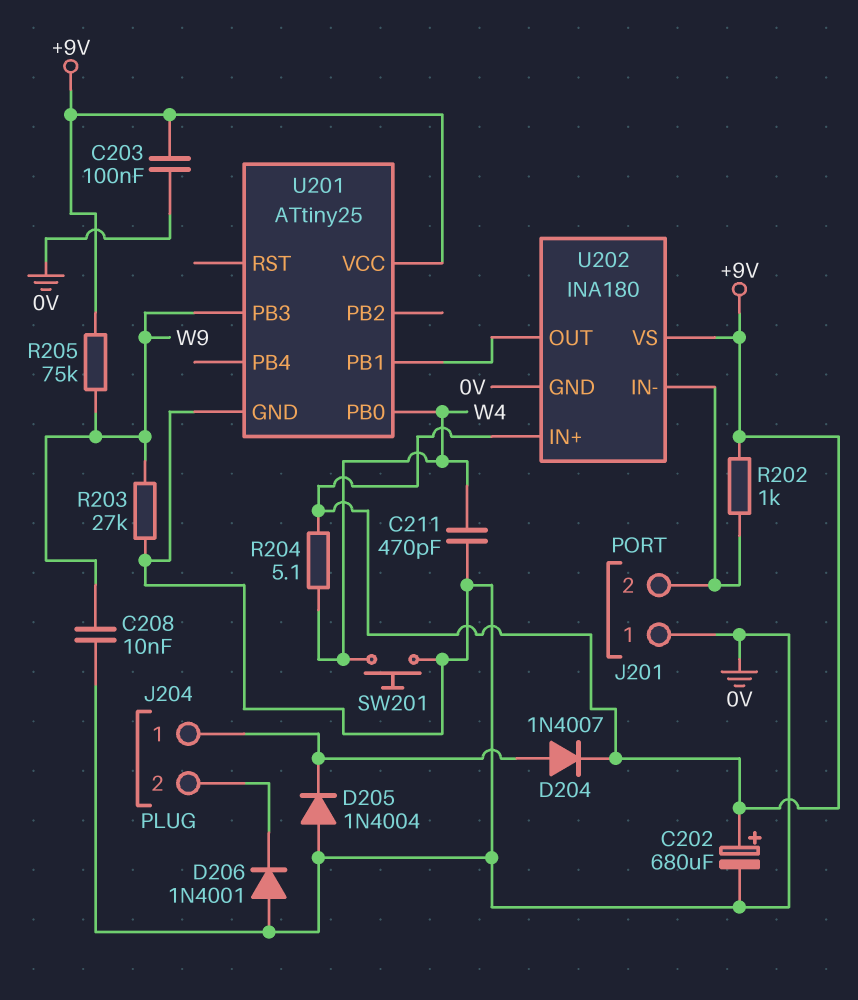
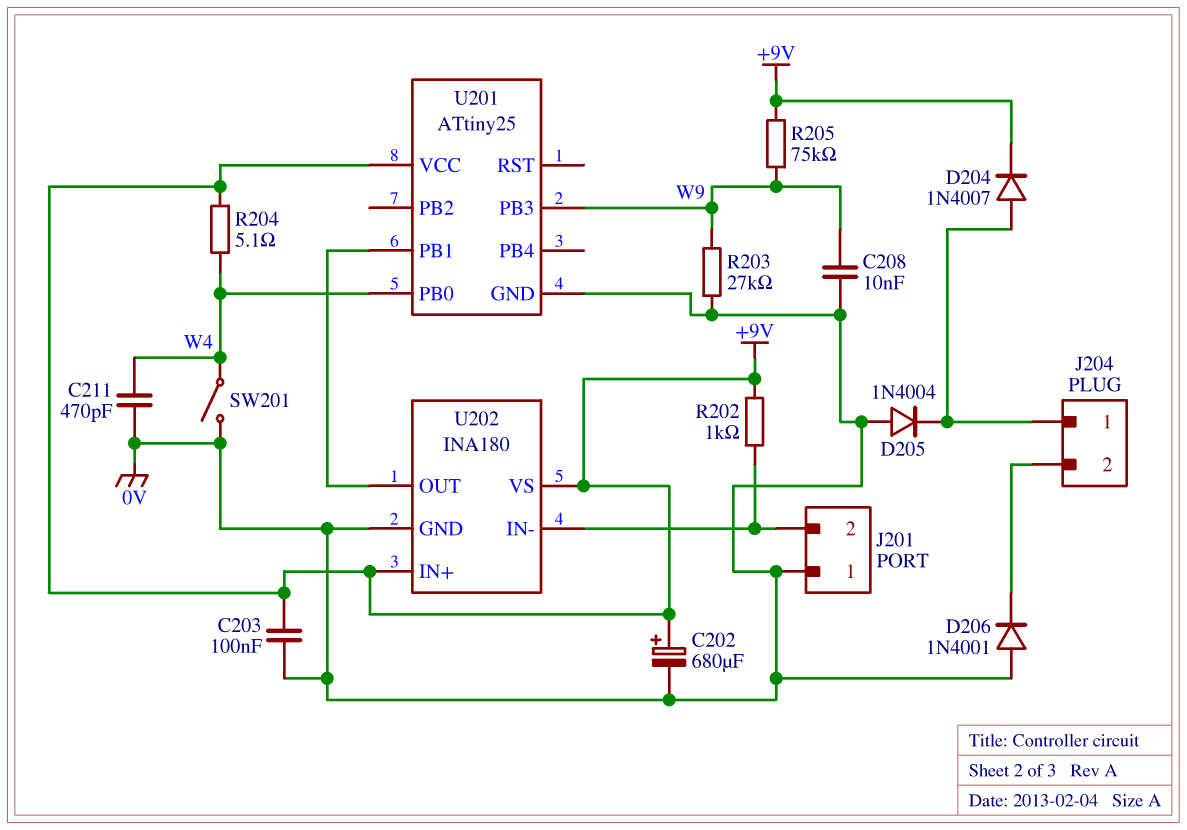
SW201: button (0V, W4) -> switch (0V, W4)

